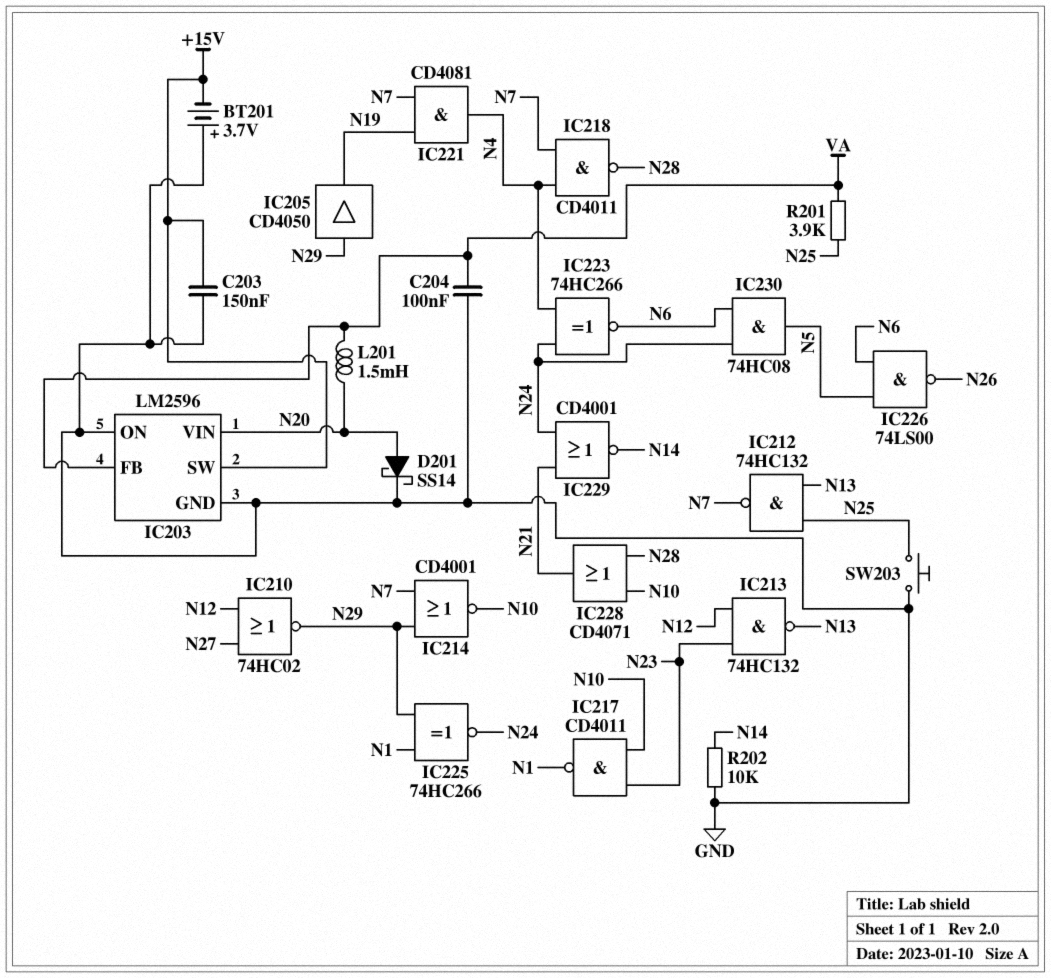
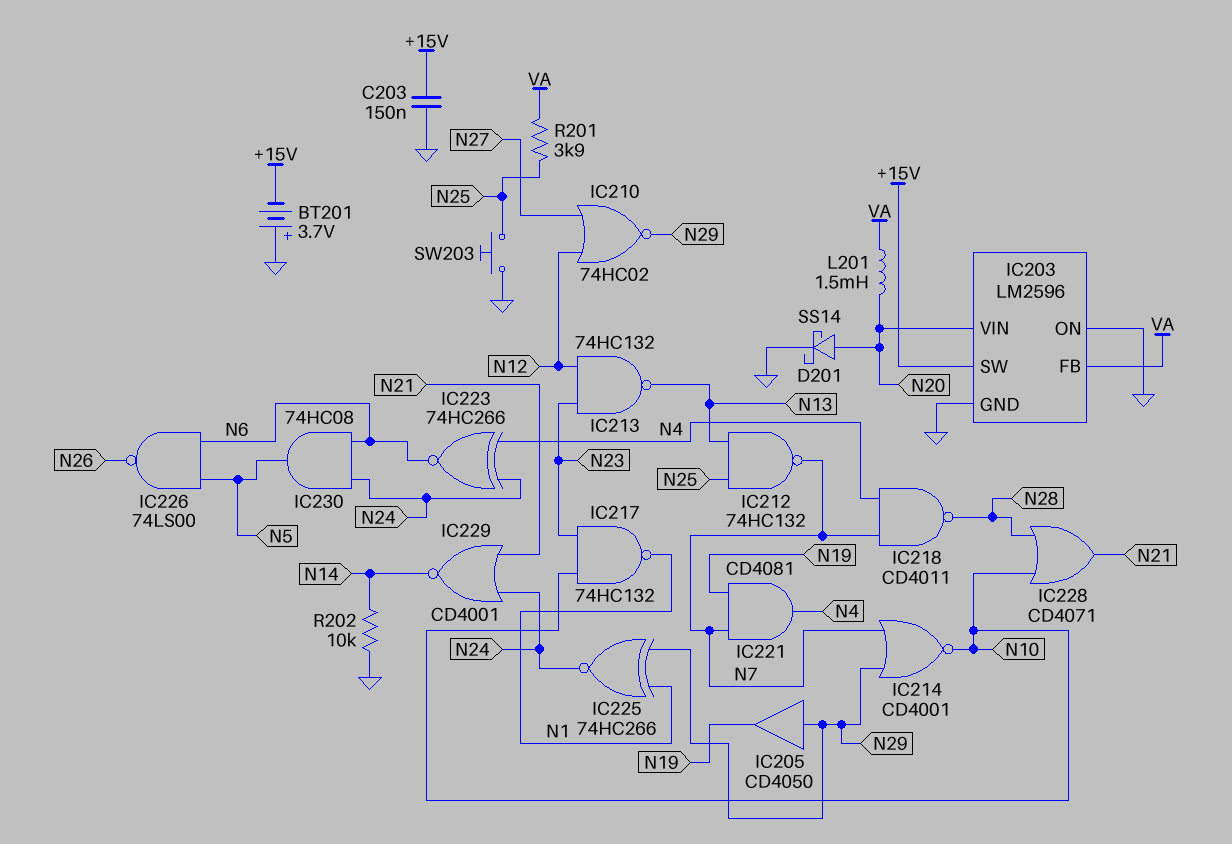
C204: 100nF (GND, VA) -> none
IC217: NAND CD4011 (in N10, in N23, out N1) -> NAND 74HC132 (in N10, in N23, out N1)

